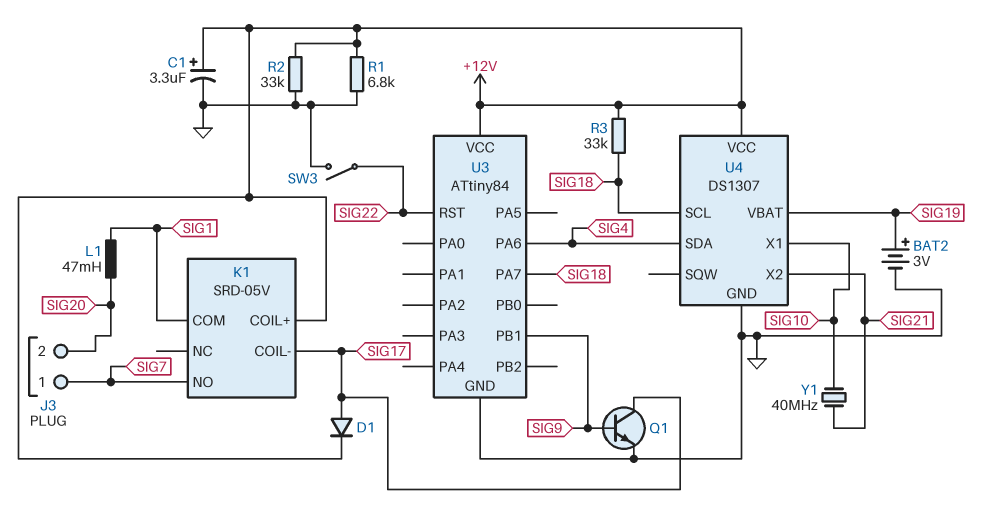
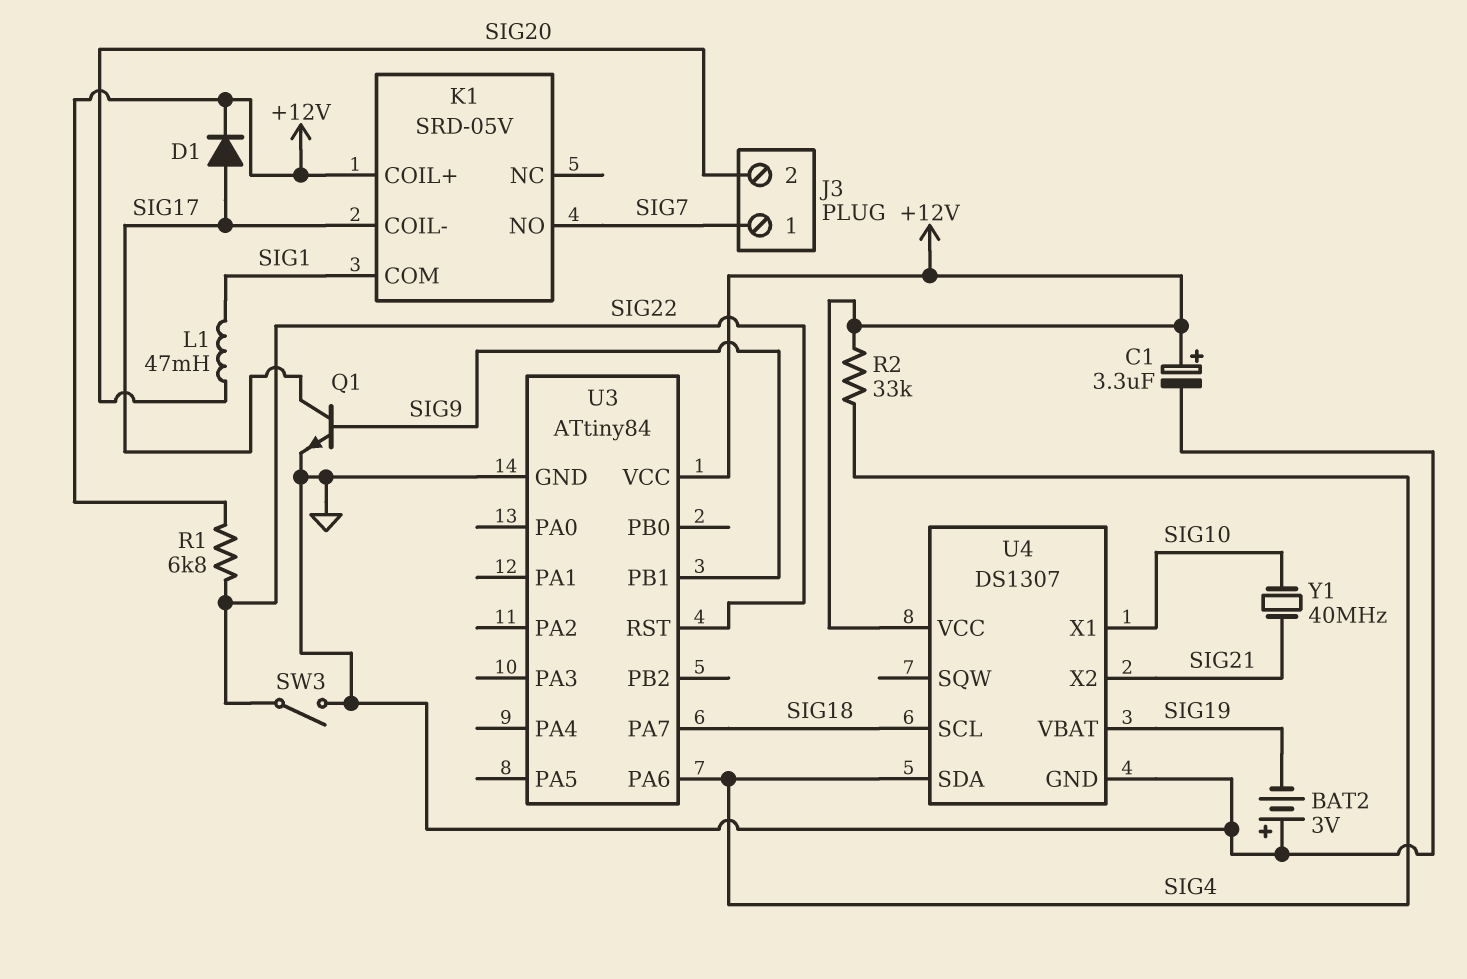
BAT2: 3V (plus SIG19, minus GND) -> 3V (plus GND, minus SIG19)
R1: 6.8k (+12V, GND) -> 6.8k (+12V, SIG22)
R2: 33k (+12V, GND) -> 33k (+12V, SIG4)
R3: 33k (+12V, SIG18) -> none

